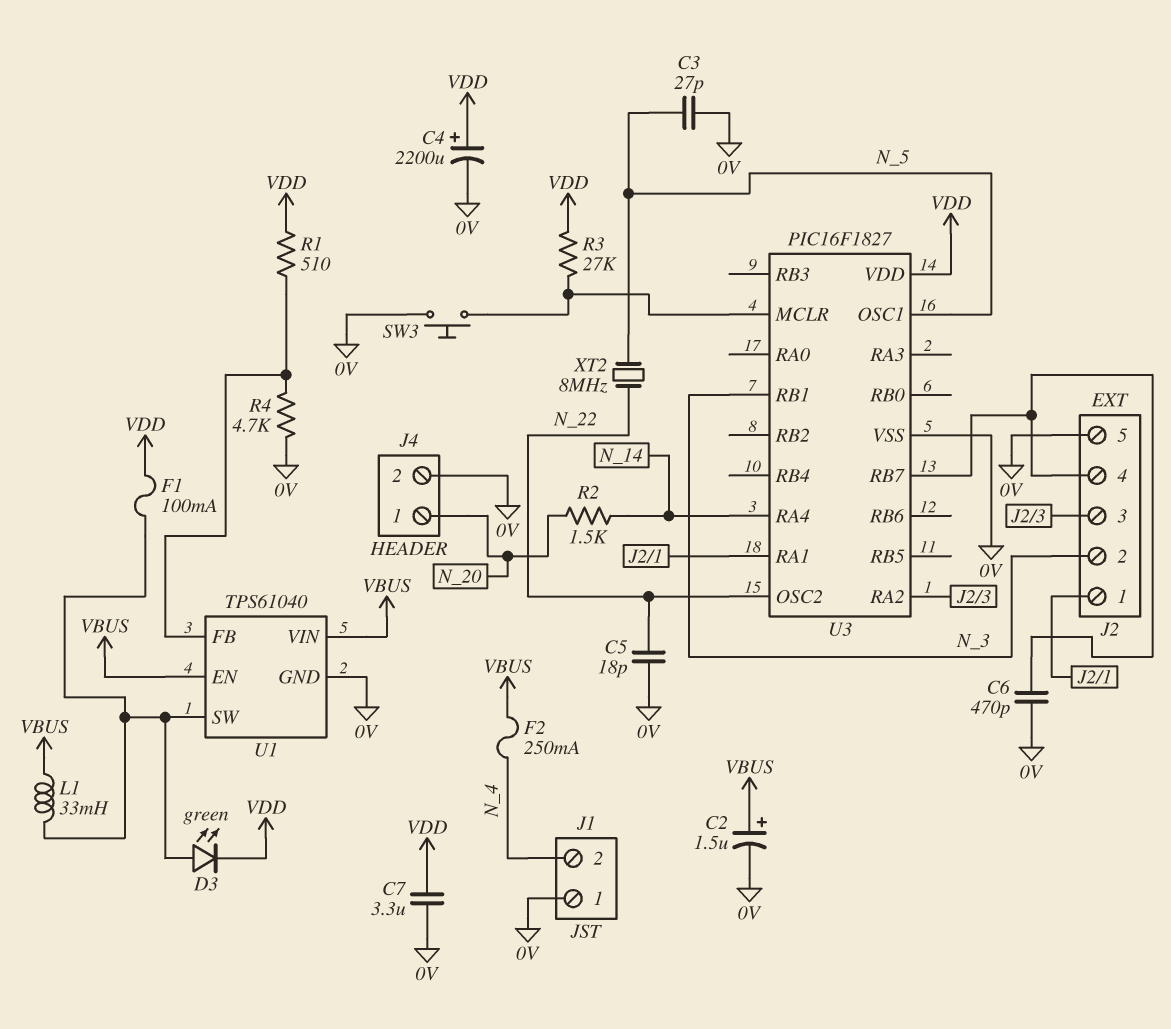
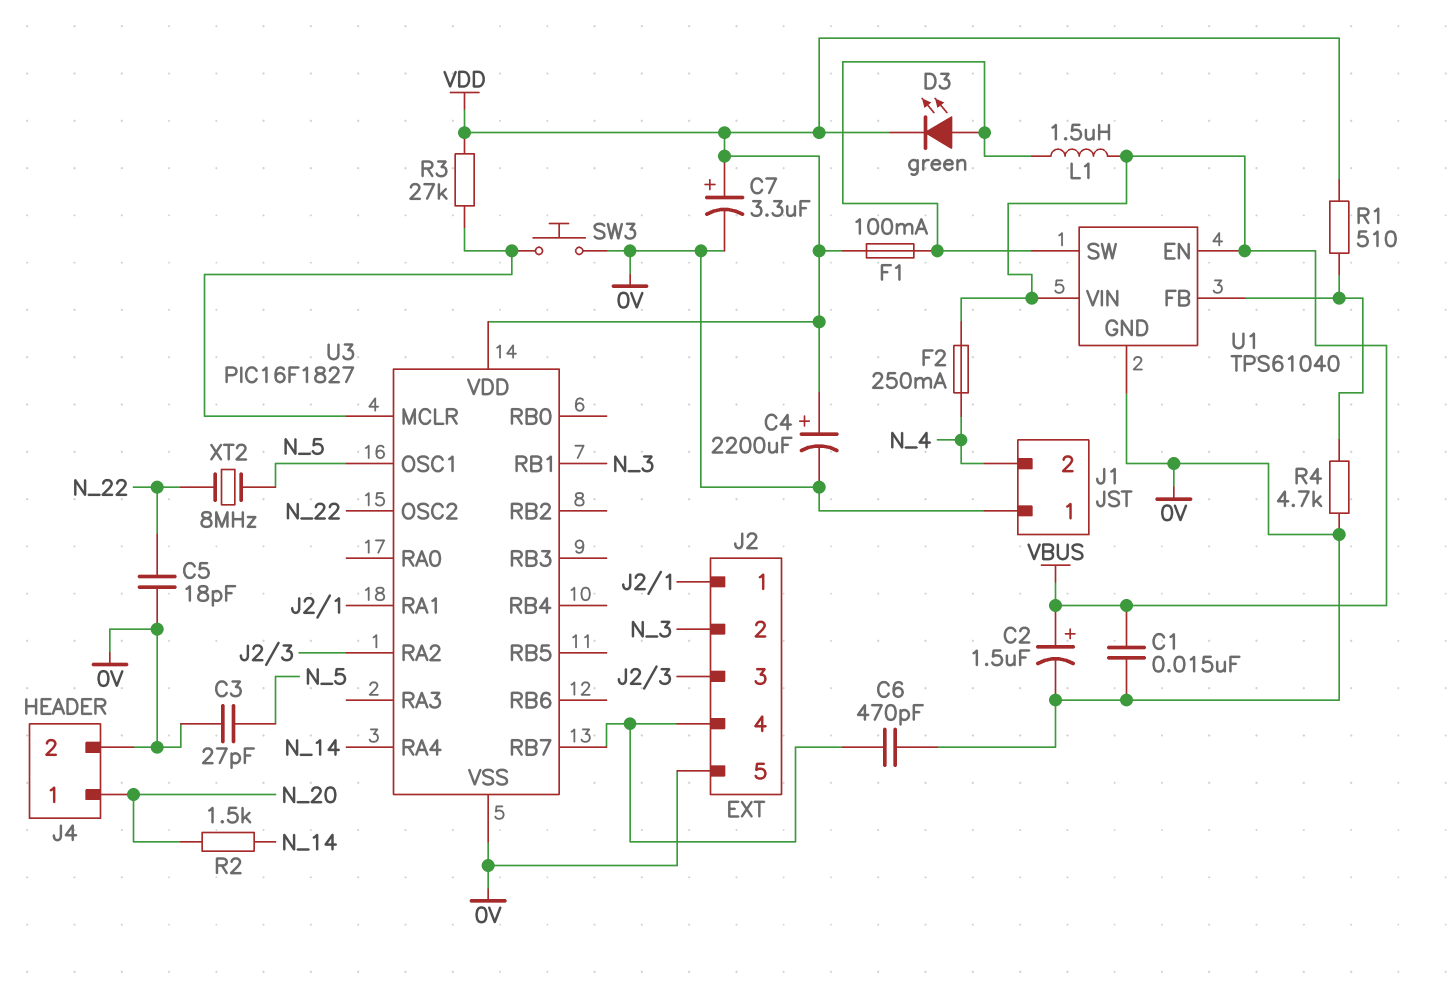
C1: none -> 15nF (0V, VBUS)
C7: 3.3uF (0V, VDD) -> 3.3uF (plus VDD, minus 0V)
L1: 33mH (U1/SW, VBUS) -> 1.5uH (U1/SW, VBUS)

